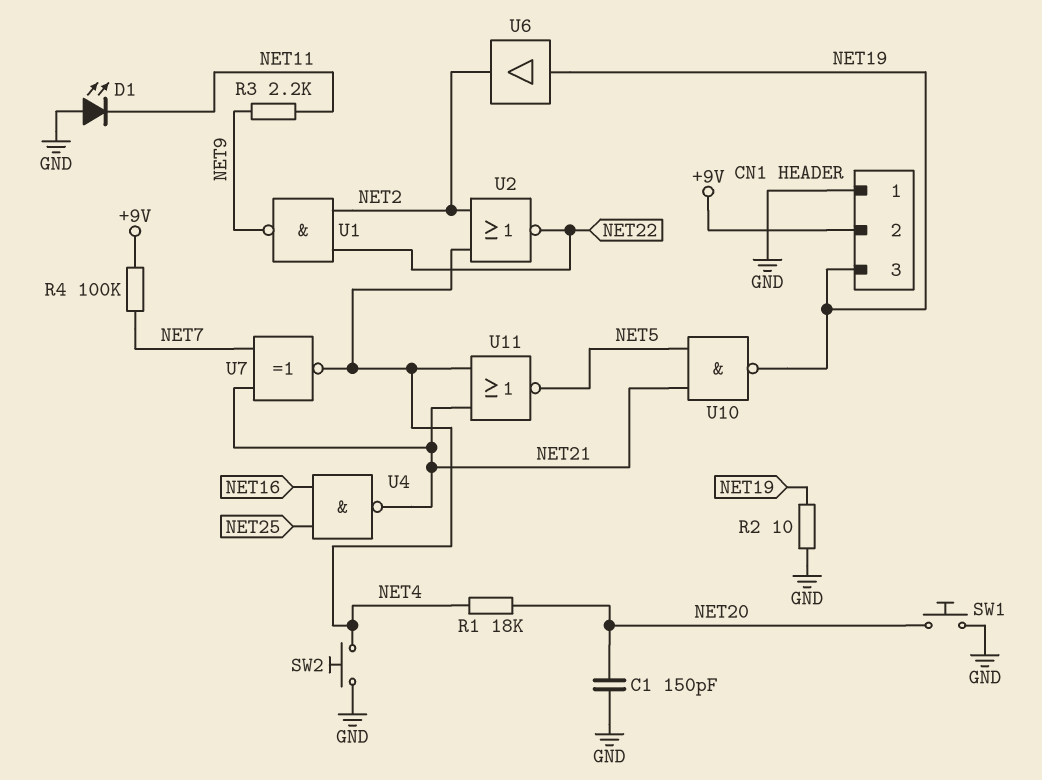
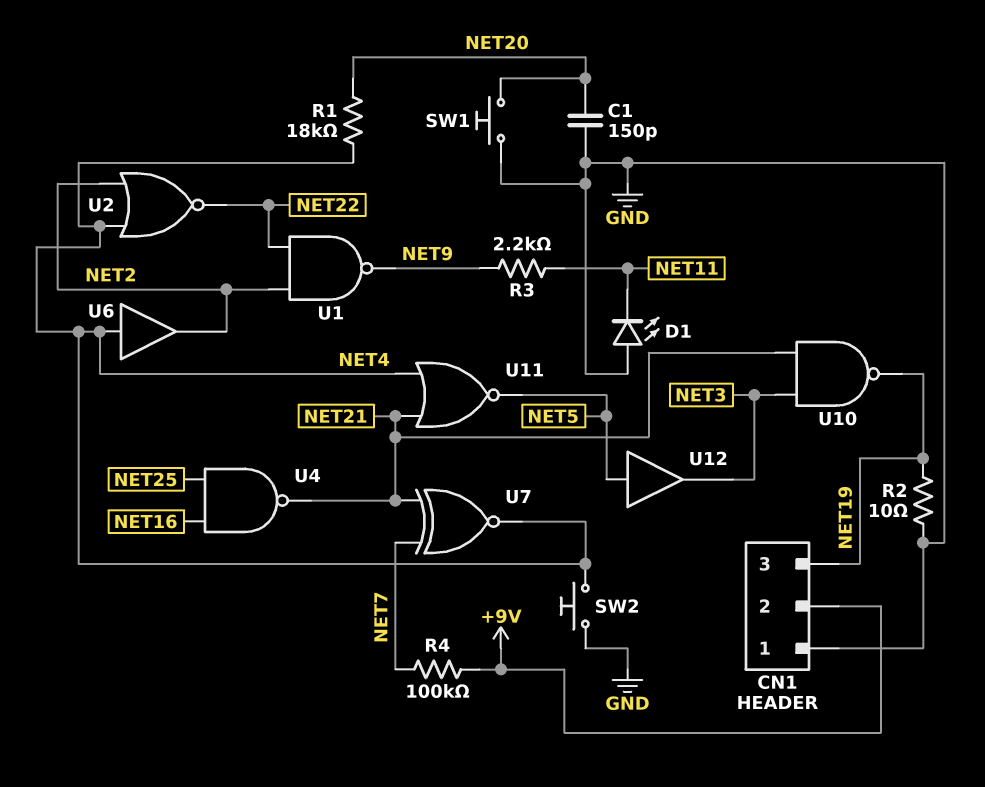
U6: buffer (in NET19, out NET2) -> buffer (in NET4, out NET2)
U10: NAND (in NET5, in NET21, out NET19) -> NAND (in NET3, in NET21, out NET19)
U12: none -> buffer (in NET5, out NET3)

